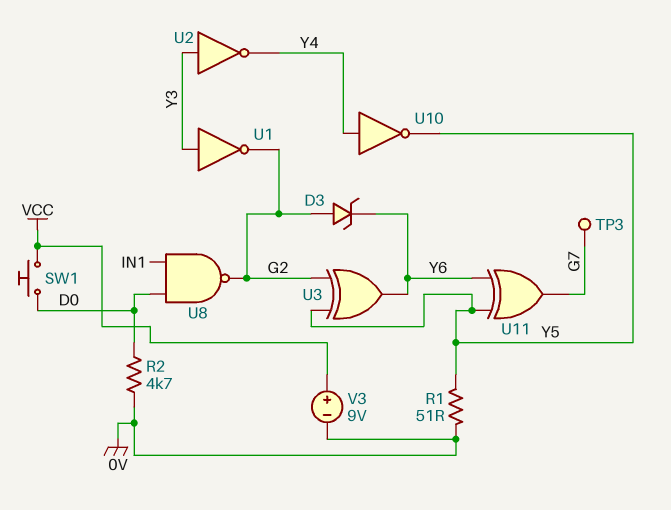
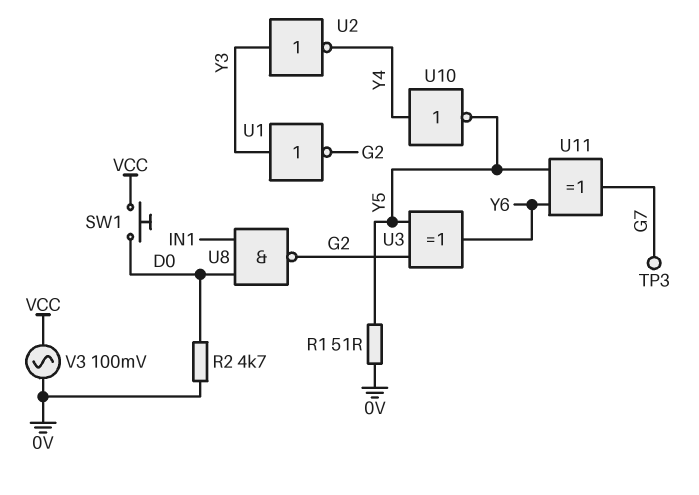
D3: zener (A G2, K Y6) -> none
V3: 9V (plus VCC, minus 0V) -> AC 100mV (0V, VCC)

